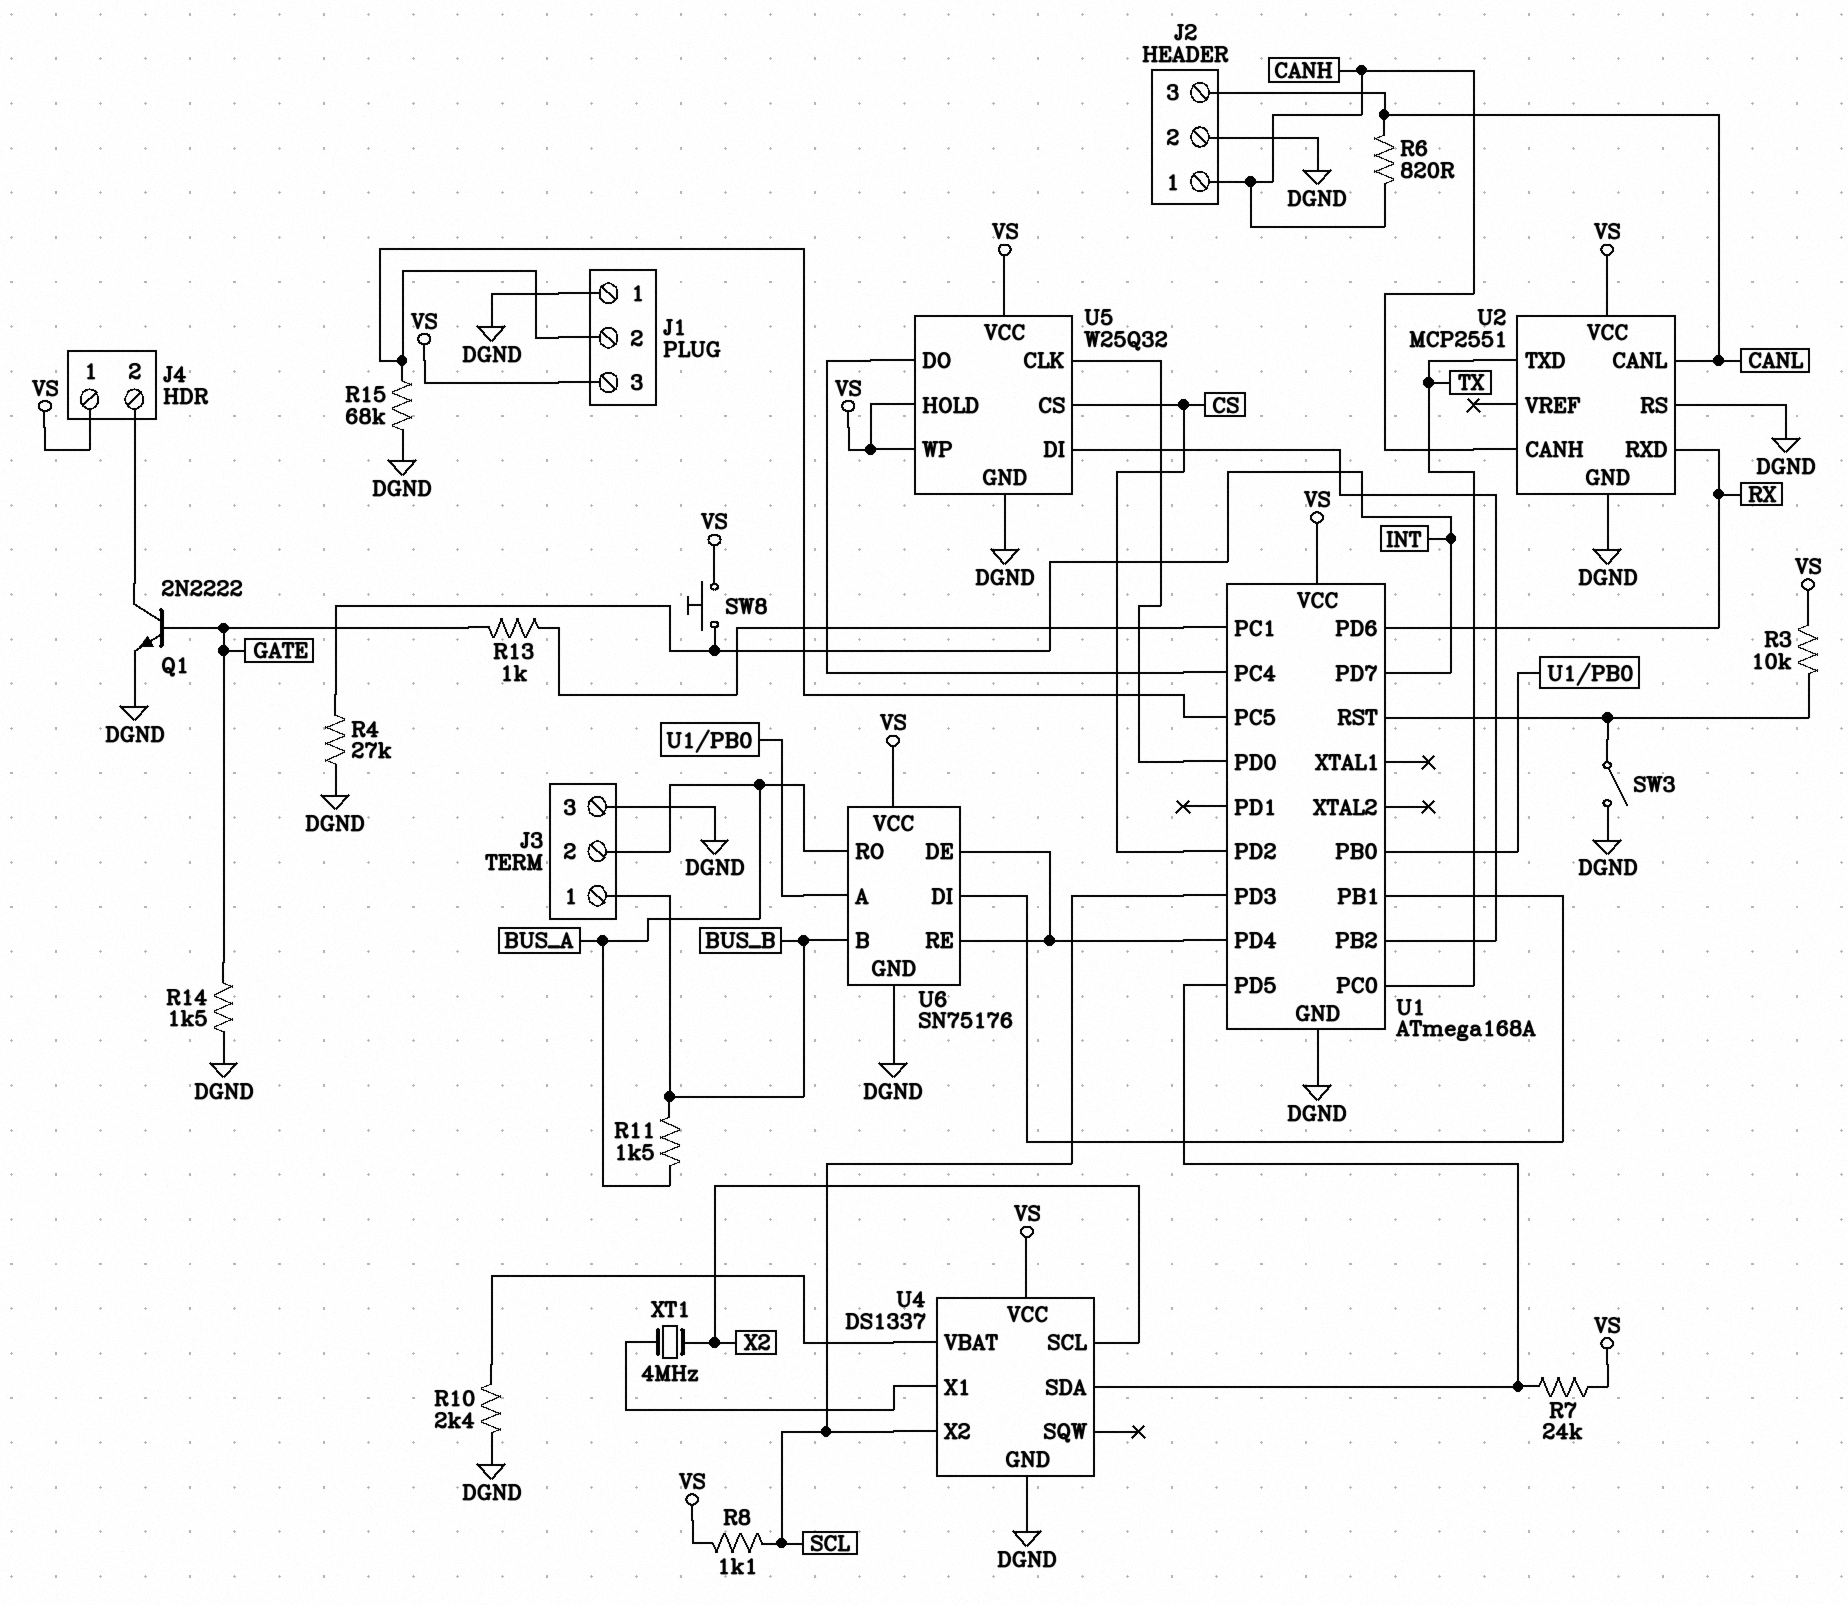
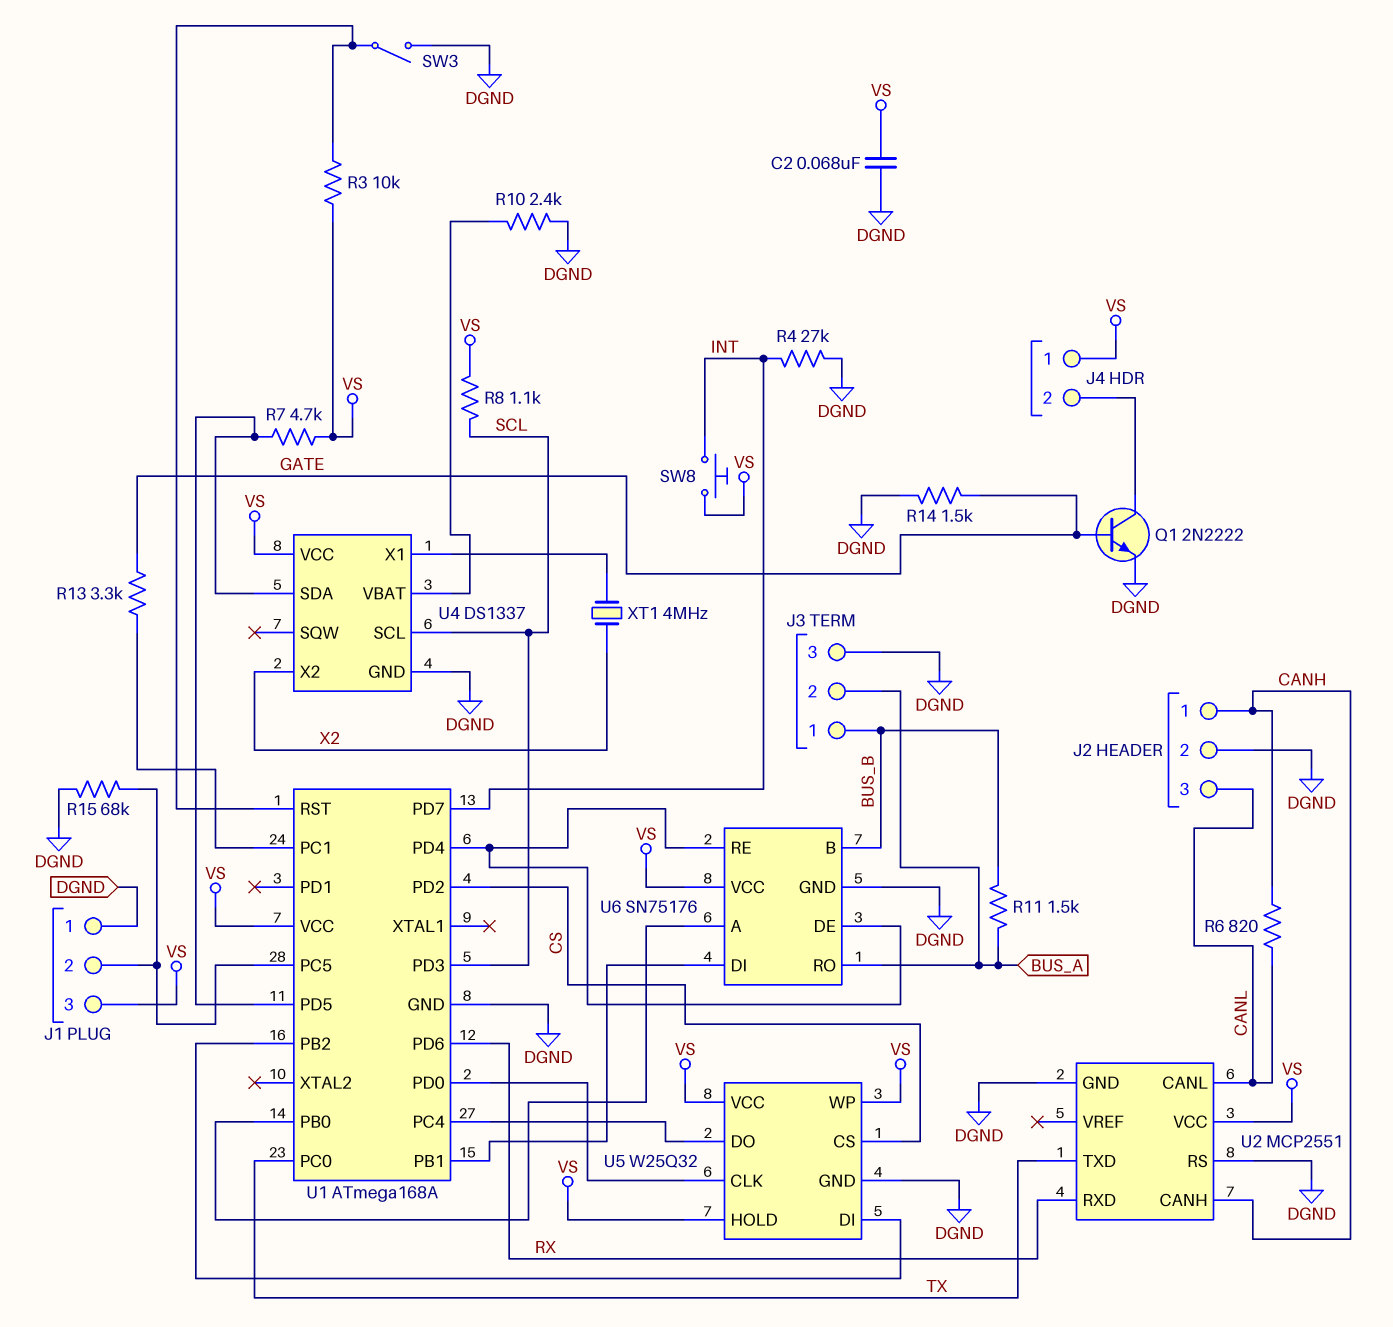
C2: none -> 68nF (DGND, VS)
R7: 24k (U1/PD5, VS) -> 4.7k (U1/PD5, VS)
R13: 1k (GATE, U1/PC1) -> 3.3k (GATE, U1/PC1)
U4 pin SCL: X2 -> SCL
U4 pin X2: SCL -> X2

